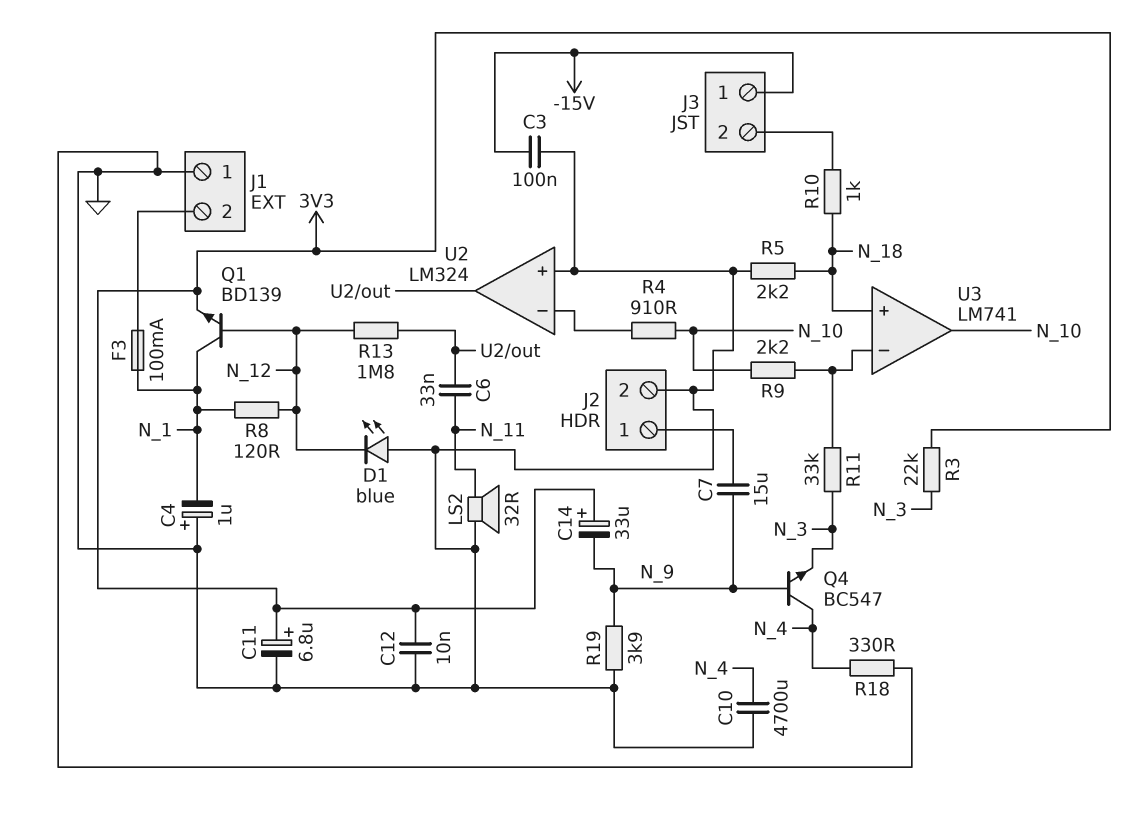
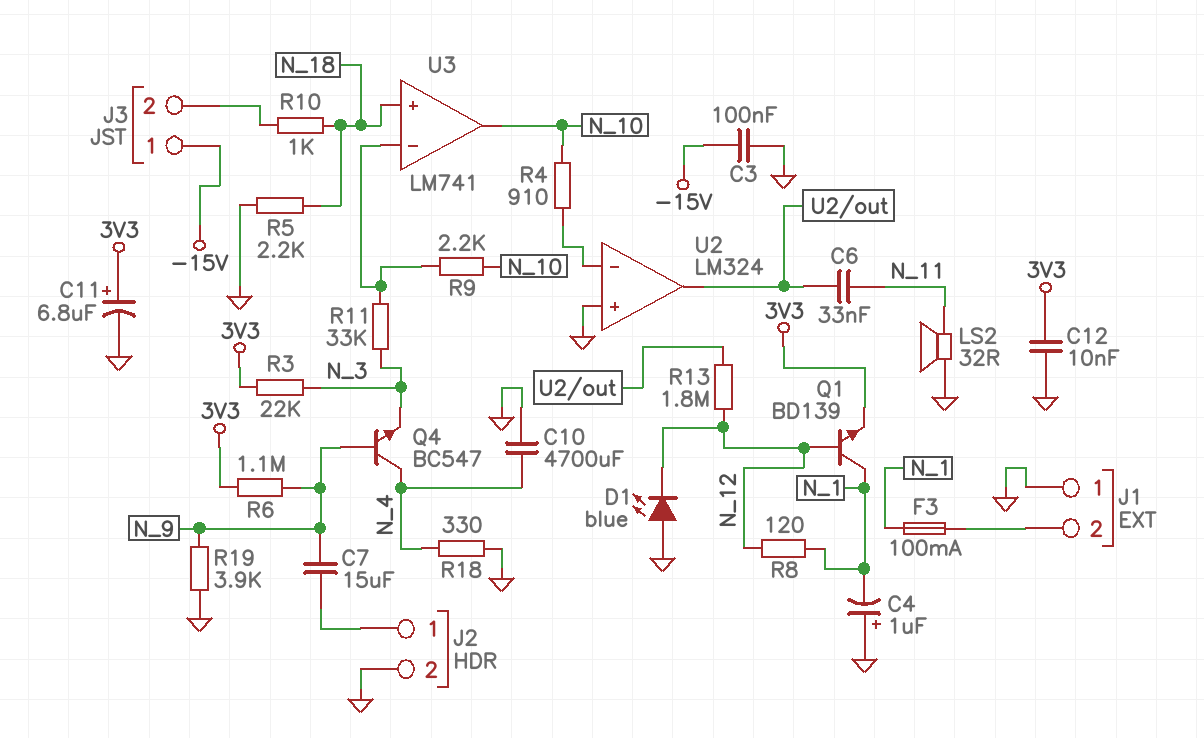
C14: 33uF (plus 3V3, minus N_9) -> none
R6: none -> 1.1M (3V3, N_9)

